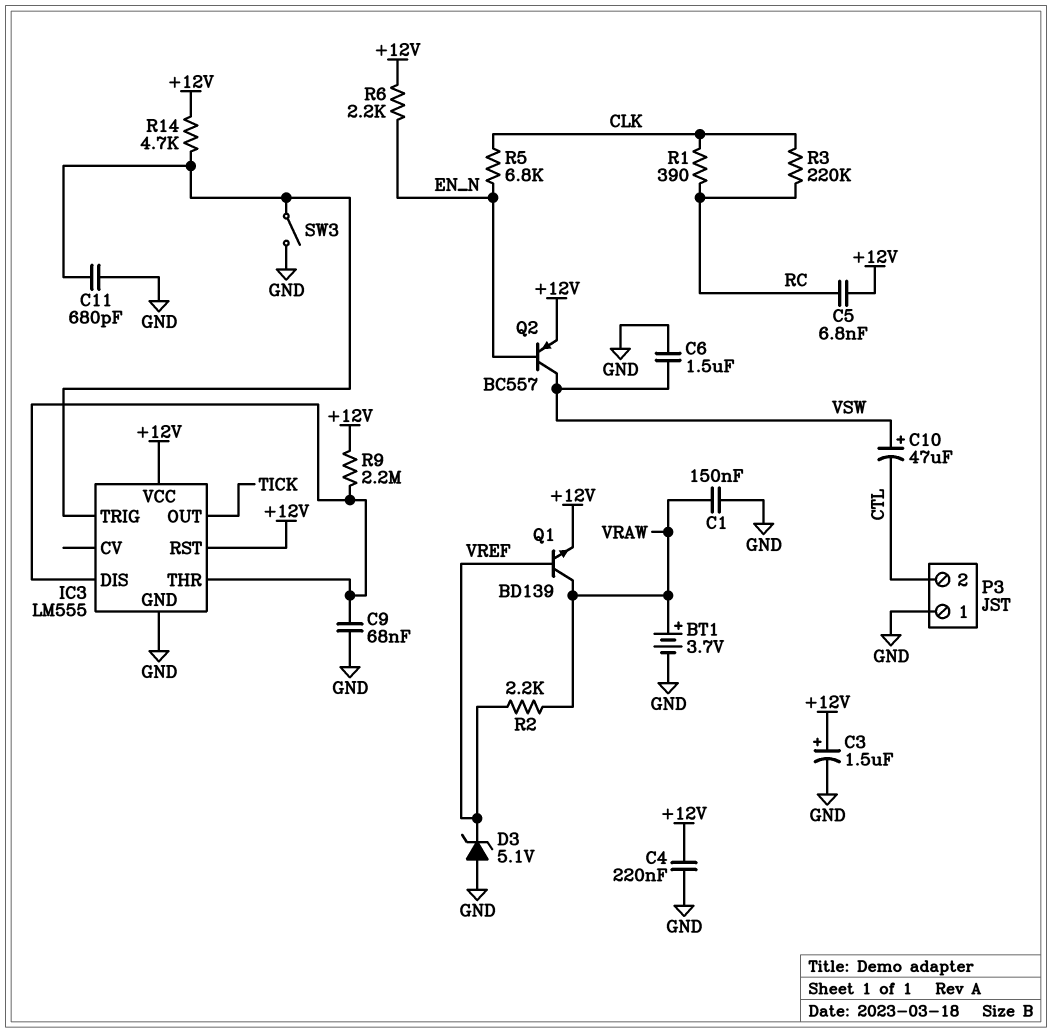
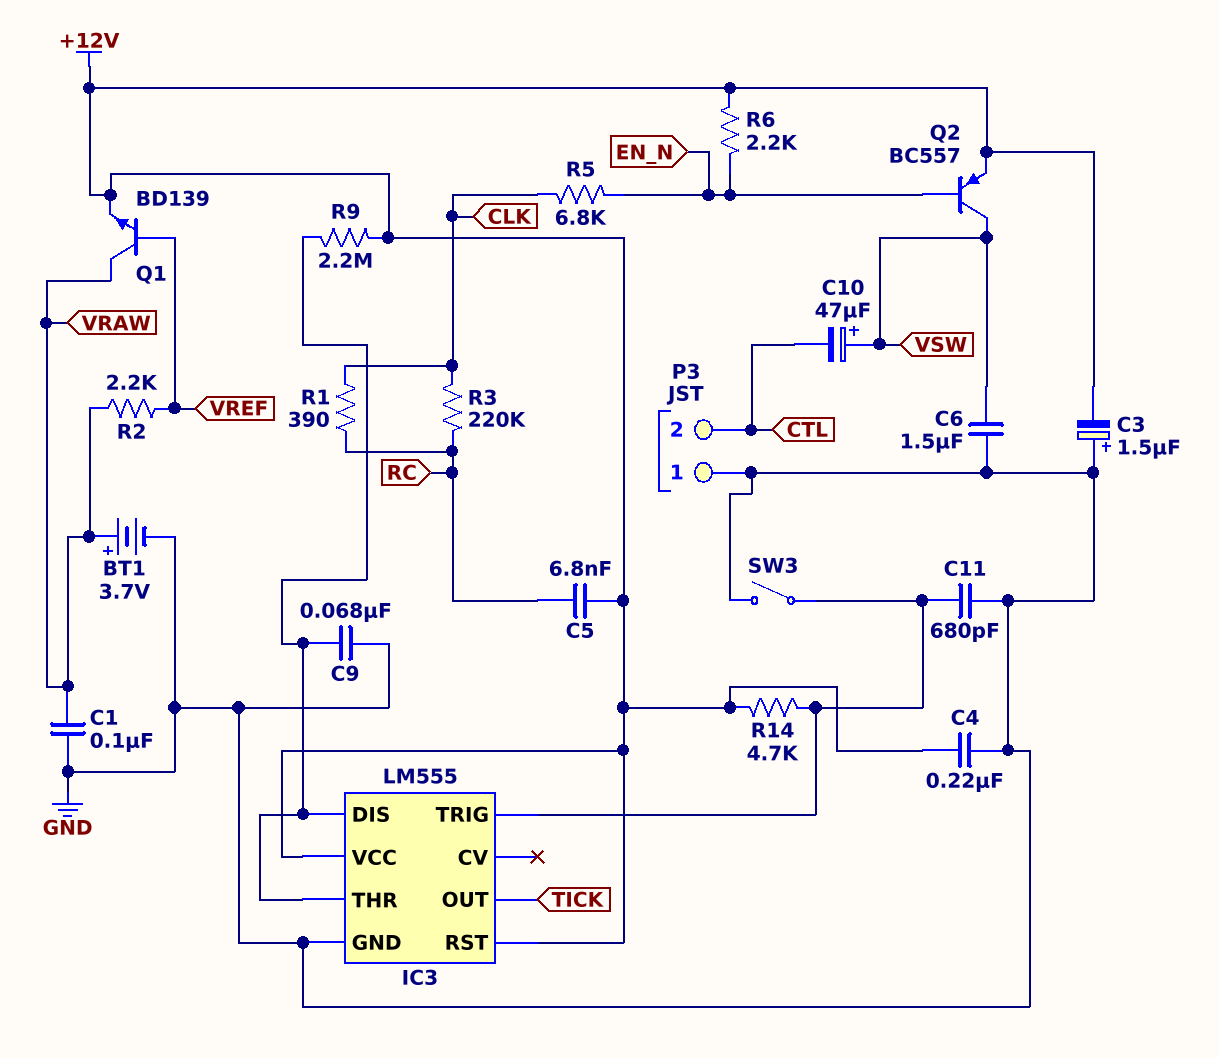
C1: 150nF (GND, VRAW) -> 100nF (GND, VRAW)
C3: 1.5uF (plus +12V, minus GND) -> 1.5uF (plus GND, minus +12V)
D3: zener 5.1V (A GND, K VREF) -> none

